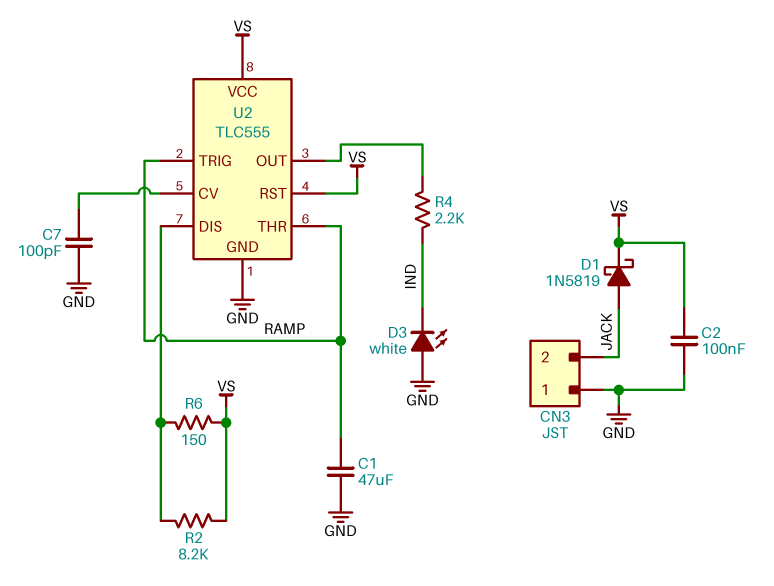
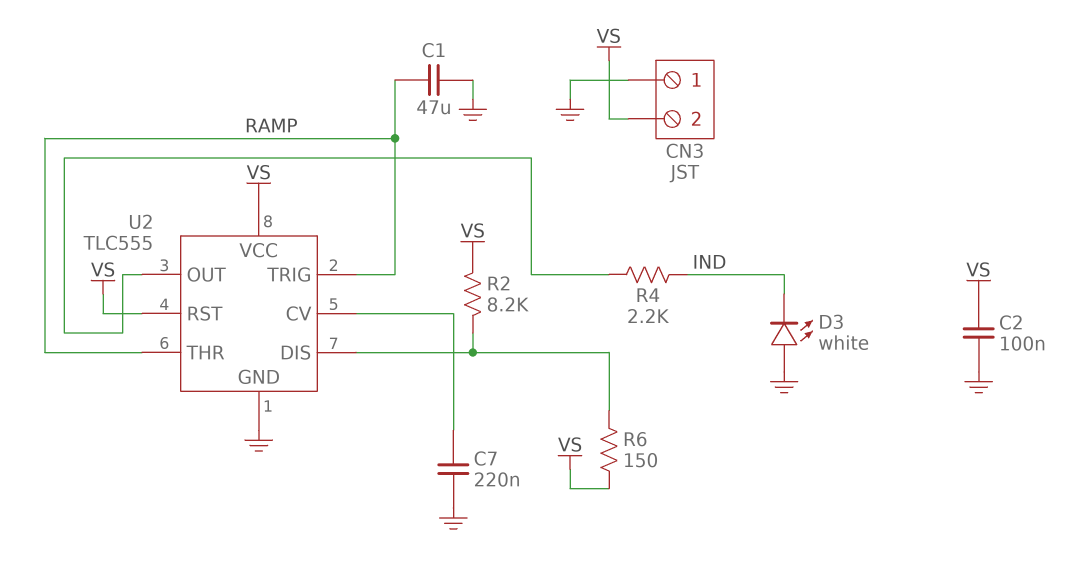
C7: 100pF (GND, U2/CV) -> 220nF (GND, U2/CV)
CN3 pin 2: JACK -> VS
D1: schottky 1N5819 (A JACK, K VS) -> none

